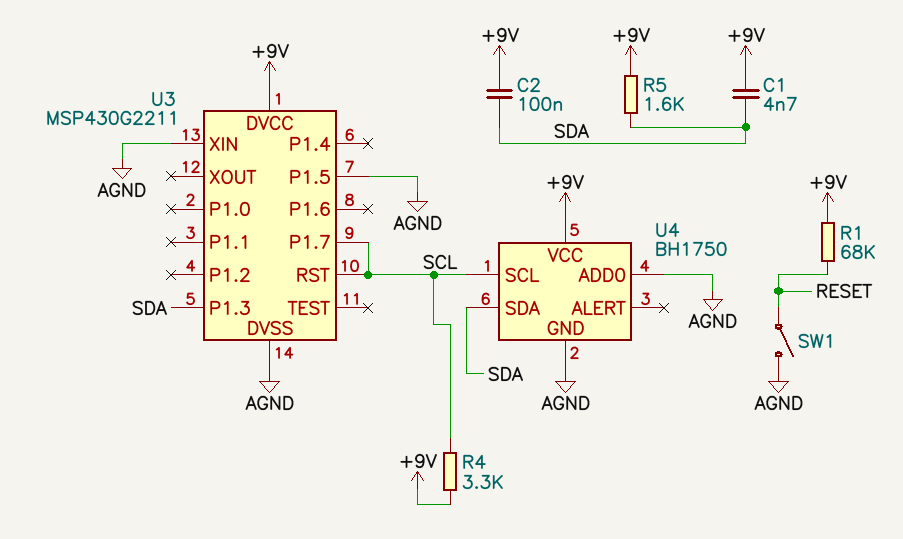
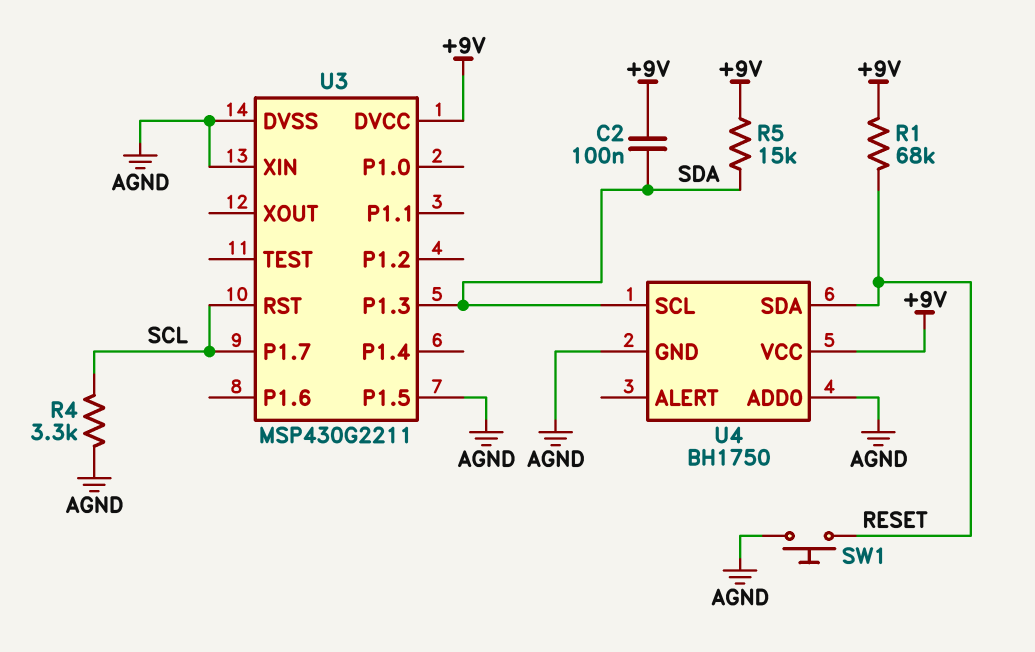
C1: 4.7nF (+9V, SDA) -> none
R4: 3.3k (+9V, SCL) -> 3.3k (AGND, SCL)
R5: 1.6k (+9V, SDA) -> 15k (+9V, SDA)
SW1: switch (AGND, RESET) -> button (AGND, RESET)
U4 pin SCL: SCL -> SDA
U4 pin SDA: SDA -> RESET

